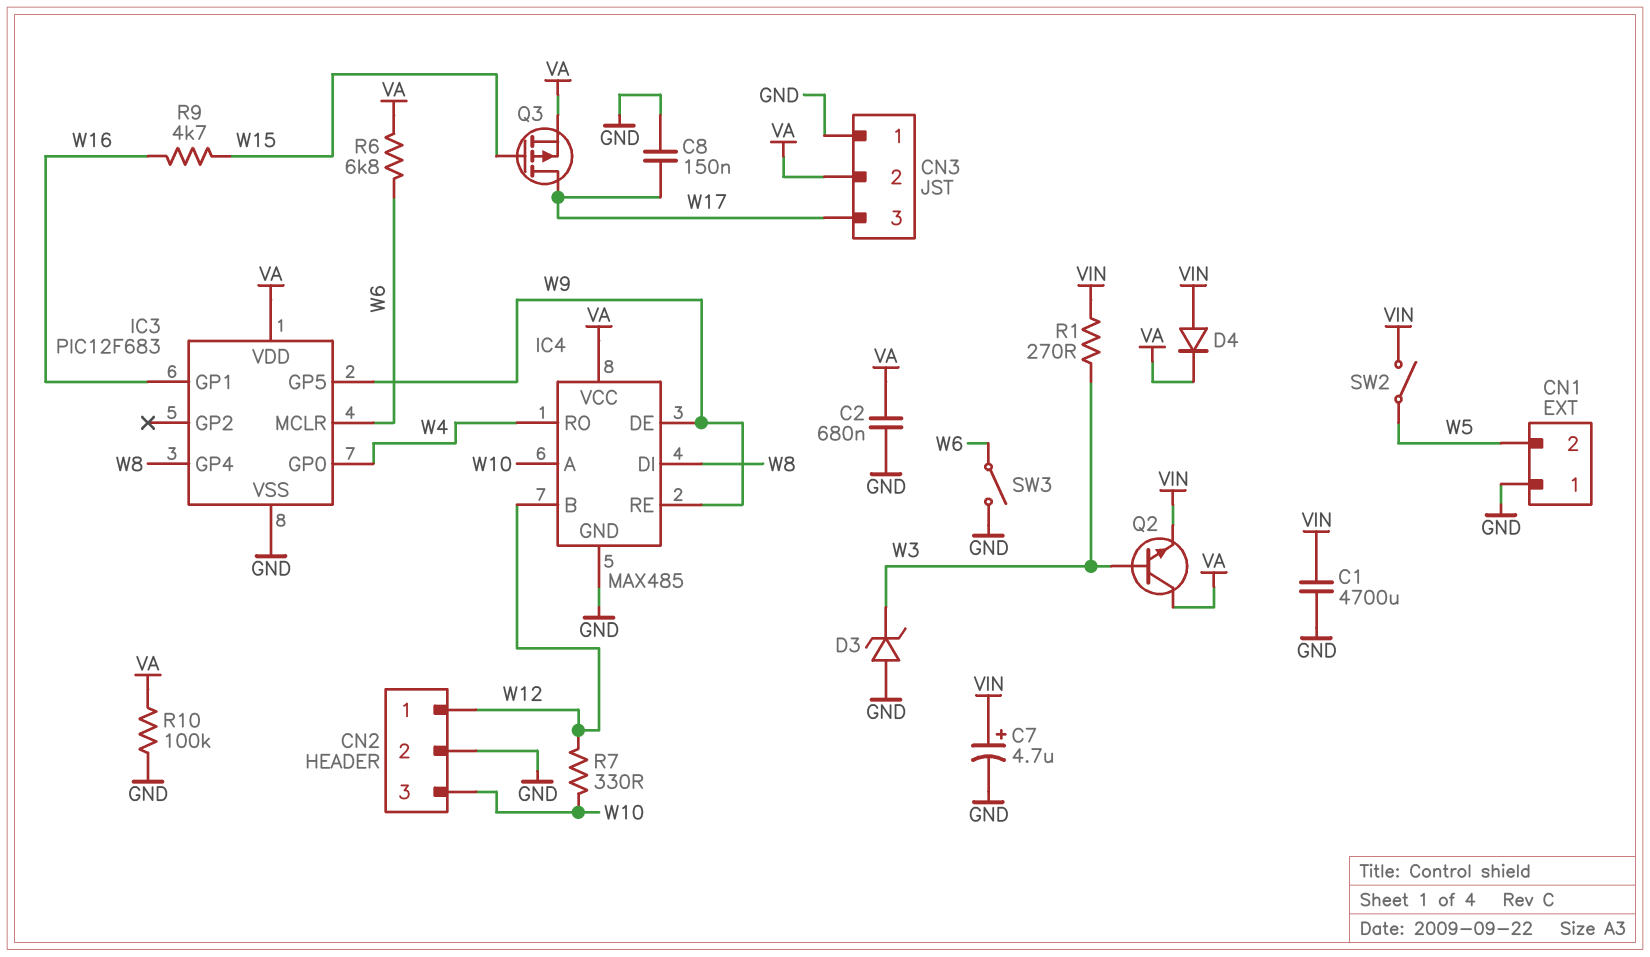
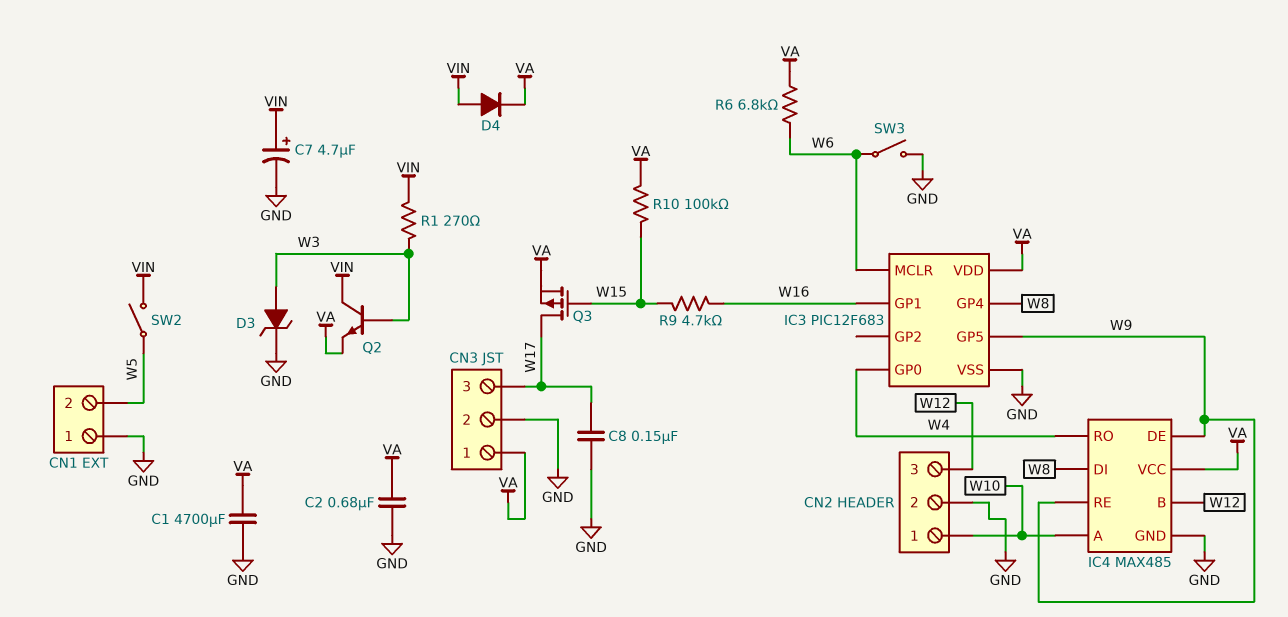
C1: 4700uF (GND, VIN) -> 4700uF (GND, VA)
CN2 pin 1: W12 -> W10
CN2 pin 3: W10 -> W12
CN3 pin 1: GND -> VA
CN3 pin 2: VA -> GND
D3: zener (A GND, K W3) -> zener (A W3, K GND)
Q2: NPN (B W3, C VA, E VIN) -> NPN (B W3, C VIN, E VA)
R7: 330 (W10, W12) -> none
R10: 100k (GND, VA) -> 100k (VA, W15)

